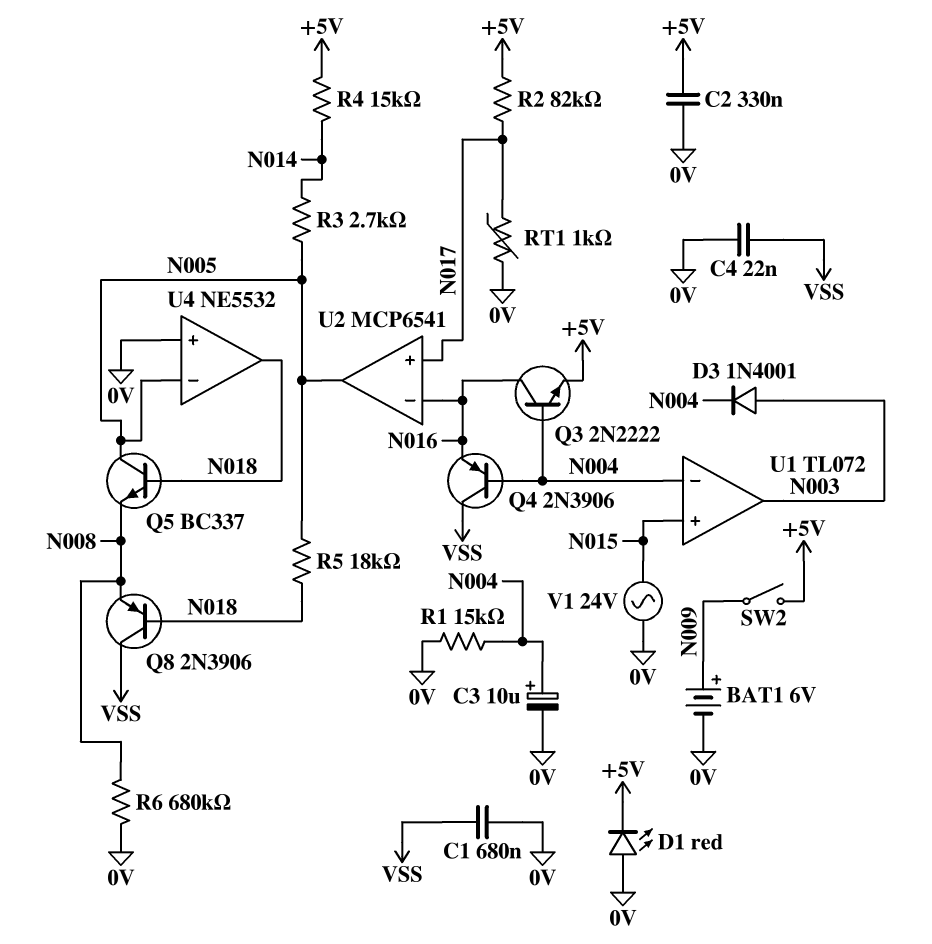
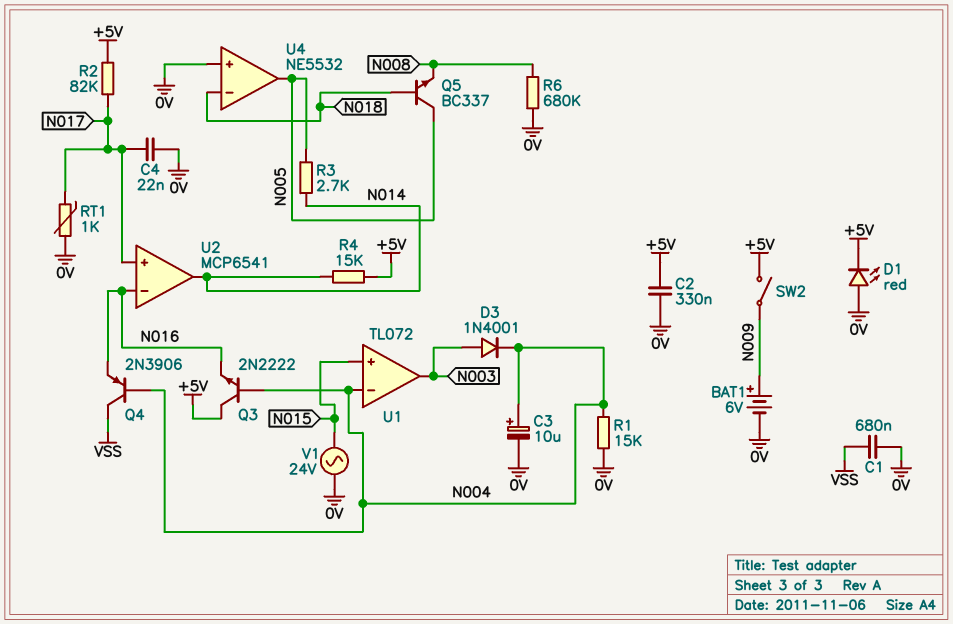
C4: 22nF (0V, VSS) -> 22nF (0V, N017)
Q3: NPN 2N2222 (B N004, C N016, E +5V) -> NPN 2N2222 (B N004, C +5V, E N016)
Q8: PNP 2N3906 (B N018, C VSS, E N008) -> none
R5: 18k (N005, N018) -> none
U2 pin out: N005 -> N014
U4 pin in-: N005 -> N018
U4 pin out: N018 -> N005

